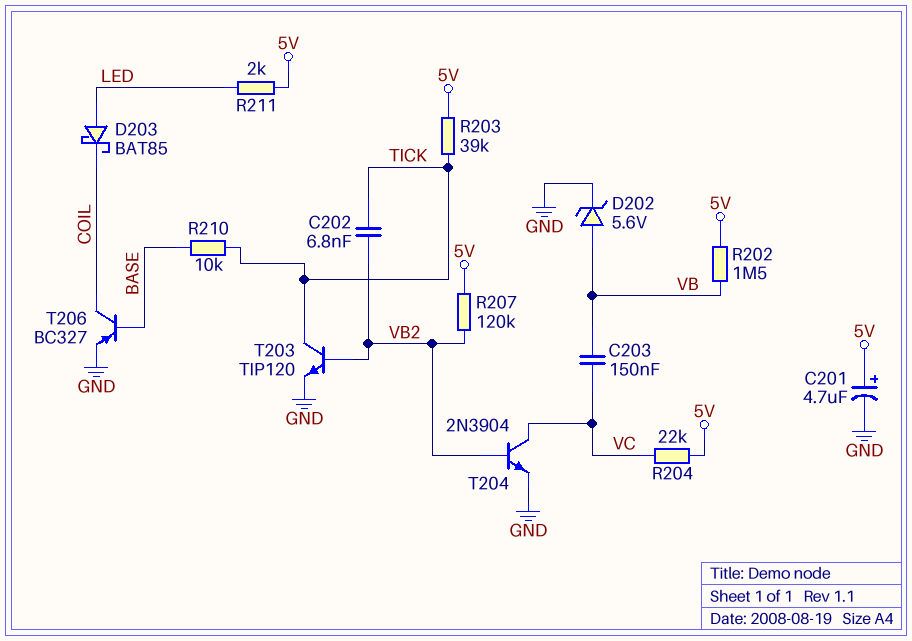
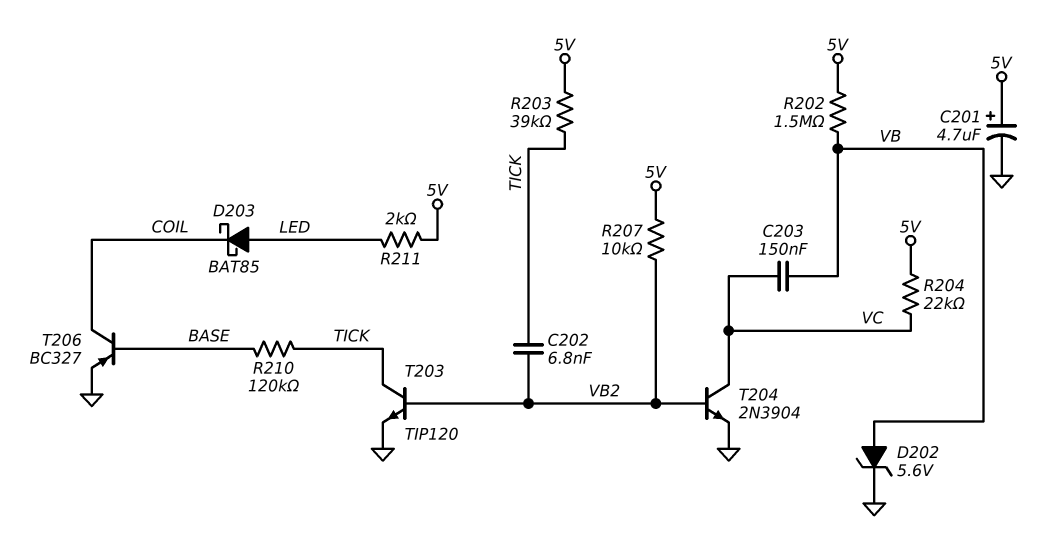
R207: 120k (5V, VB2) -> 10k (5V, VB2)
R210: 10k (BASE, TICK) -> 120k (BASE, TICK)

